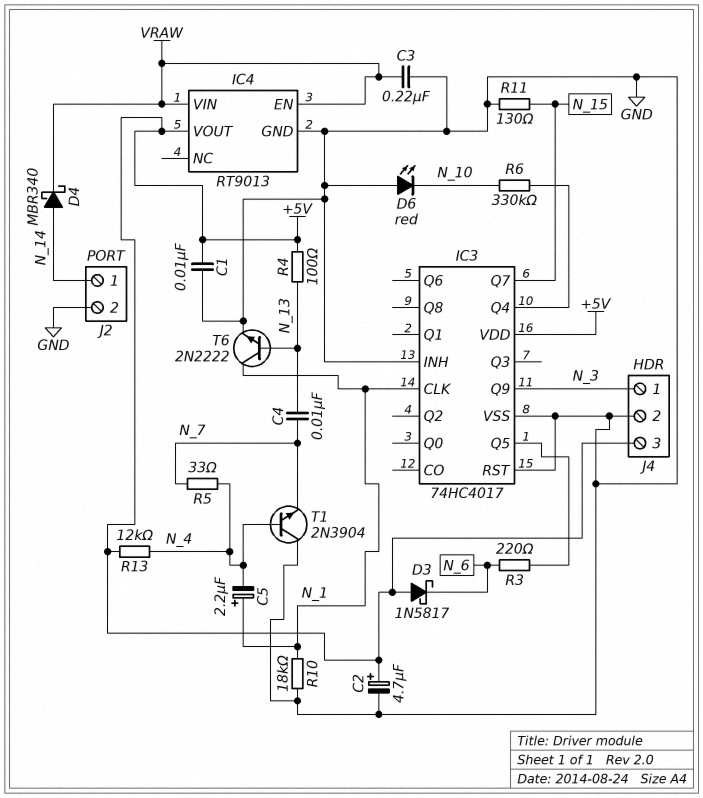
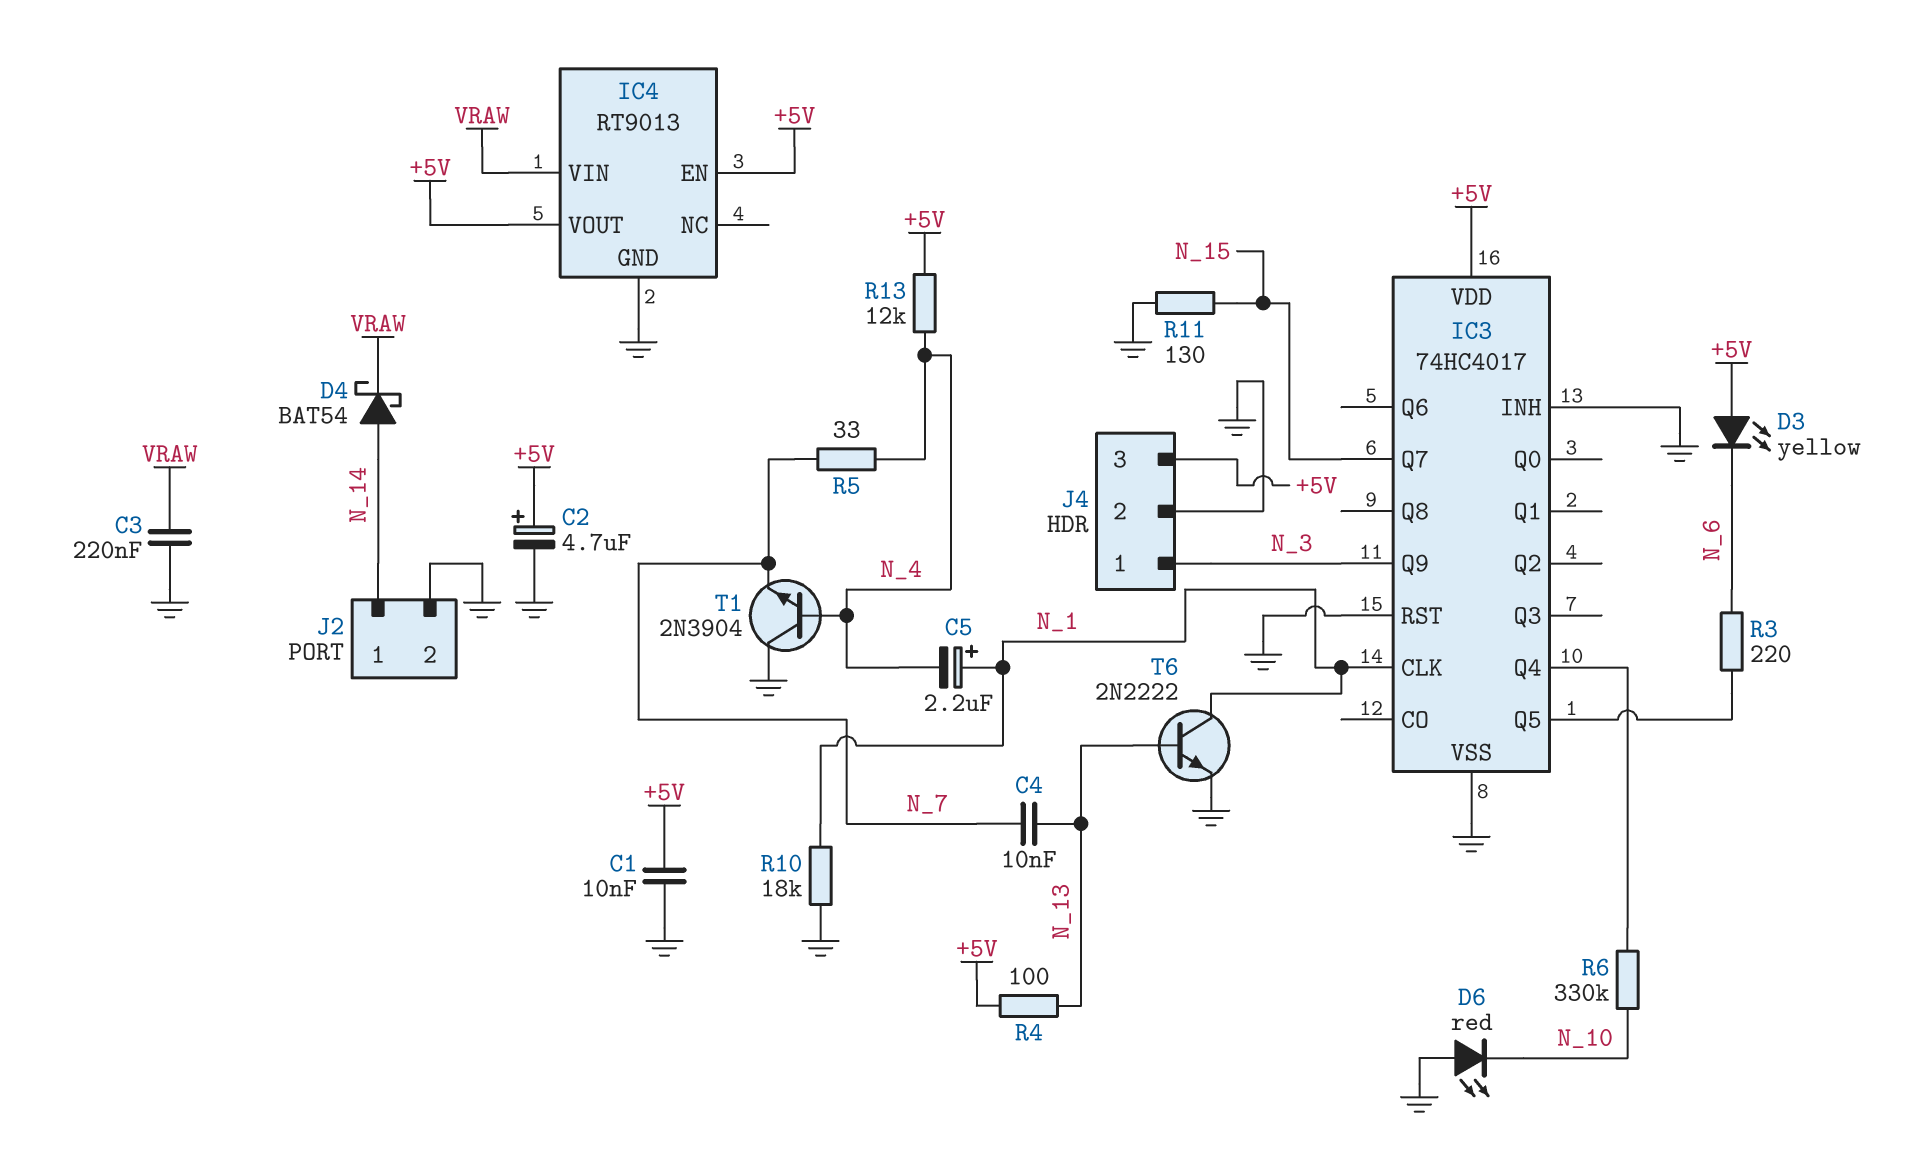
D3: schottky 1N5817 (A +5V, K N_6) -> LED yellow (A +5V, K N_6)
D4: schottky MBR340 (A N_14, K VRAW) -> schottky BAT54 (A N_14, K VRAW)
IC4 pin EN: VRAW -> +5V

